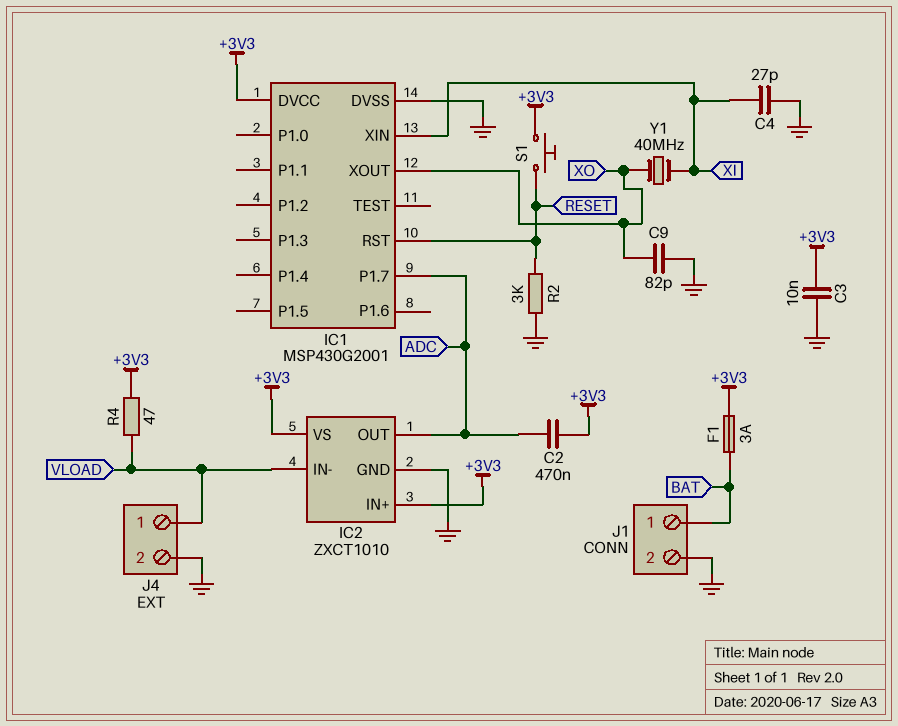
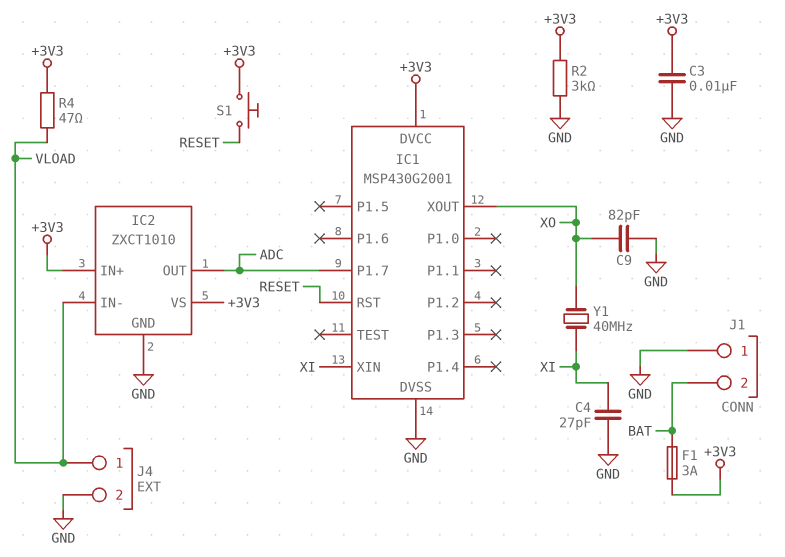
C2: 470nF (+3V3, ADC) -> none
J1 pin 1: BAT -> GND
J1 pin 2: GND -> BAT
R2: 3k (GND, RESET) -> 3k (+3V3, GND)

